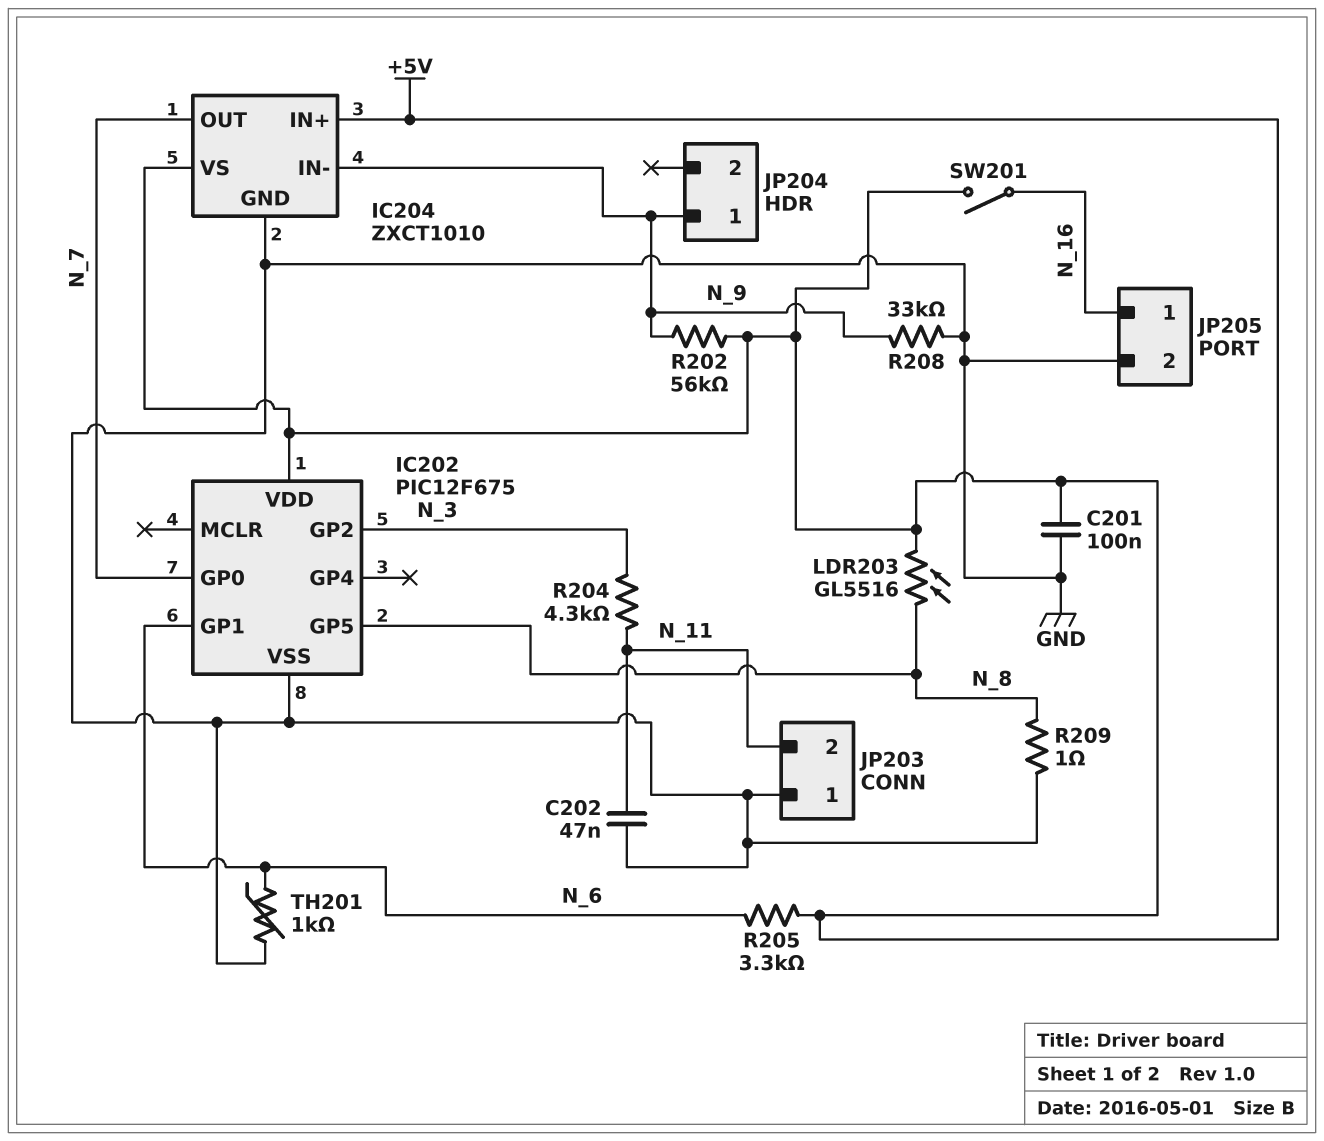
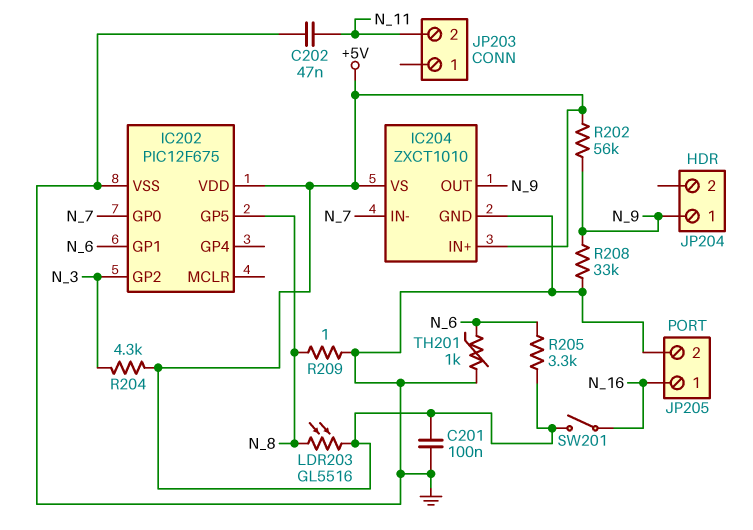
IC204 pin IN-: N_9 -> N_7
IC204 pin OUT: N_7 -> N_9
JP203 pin 1: GND -> none
R204: 4.3k (N_3, N_11) -> 4.3k (+5V, N_3)

